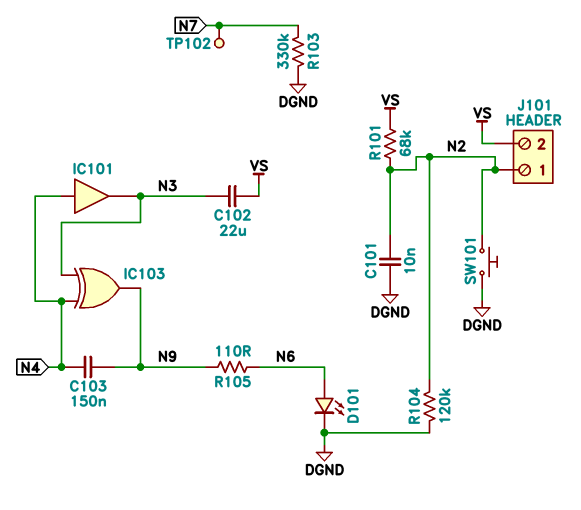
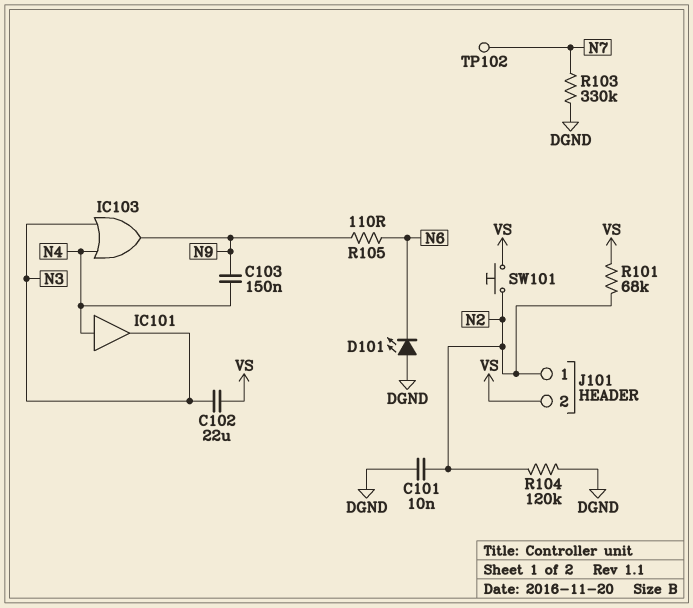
D101: LED (A N6, K DGND) -> LED (A DGND, K N6)
IC103: XOR (in N3, in N4, out N9) -> OR (in N3, in N4, out N9)
SW101: button (DGND, N2) -> button (N2, VS)

